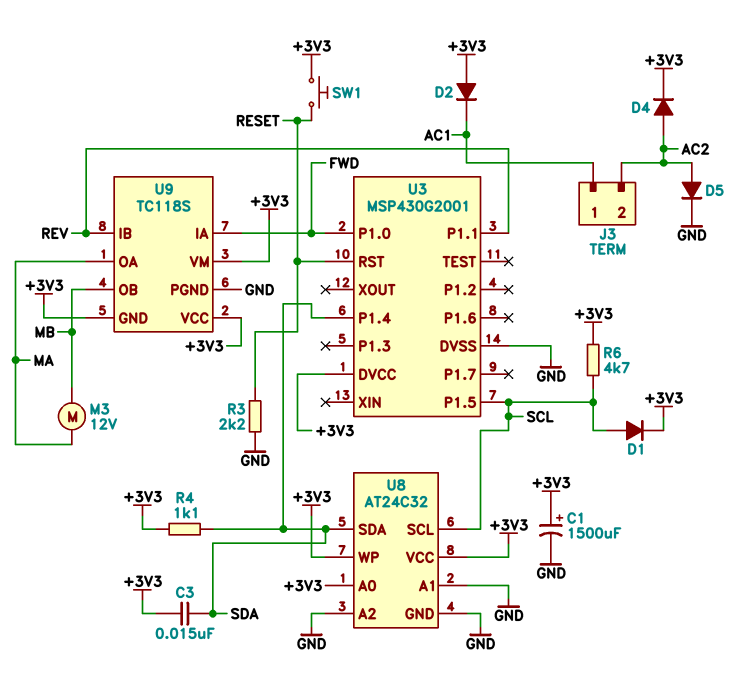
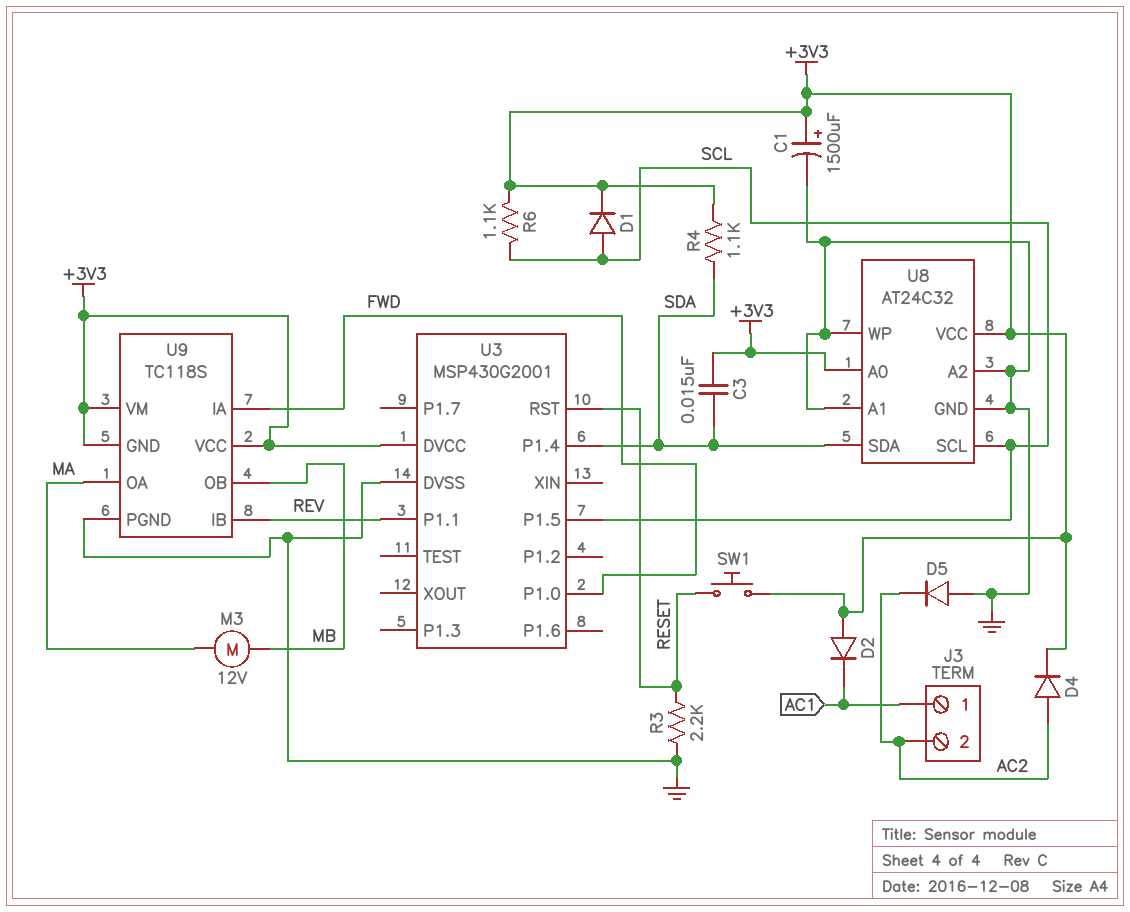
D5: diode (A AC2, K GND) -> diode (A GND, K AC2)
R6: 4.7k (+3V3, SCL) -> 1.1k (+3V3, SCL)
U8 pin WP: +3V3 -> GND

